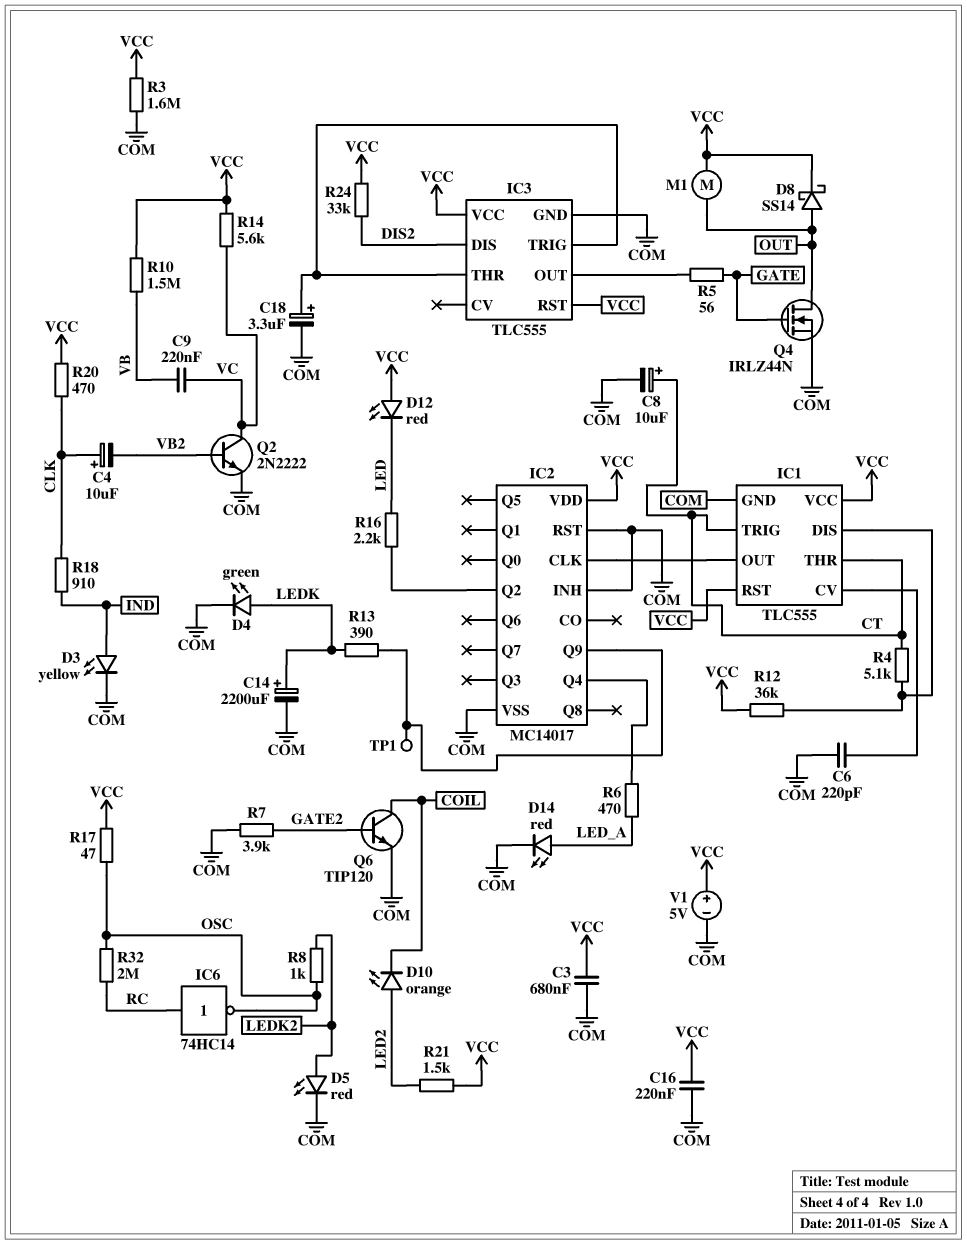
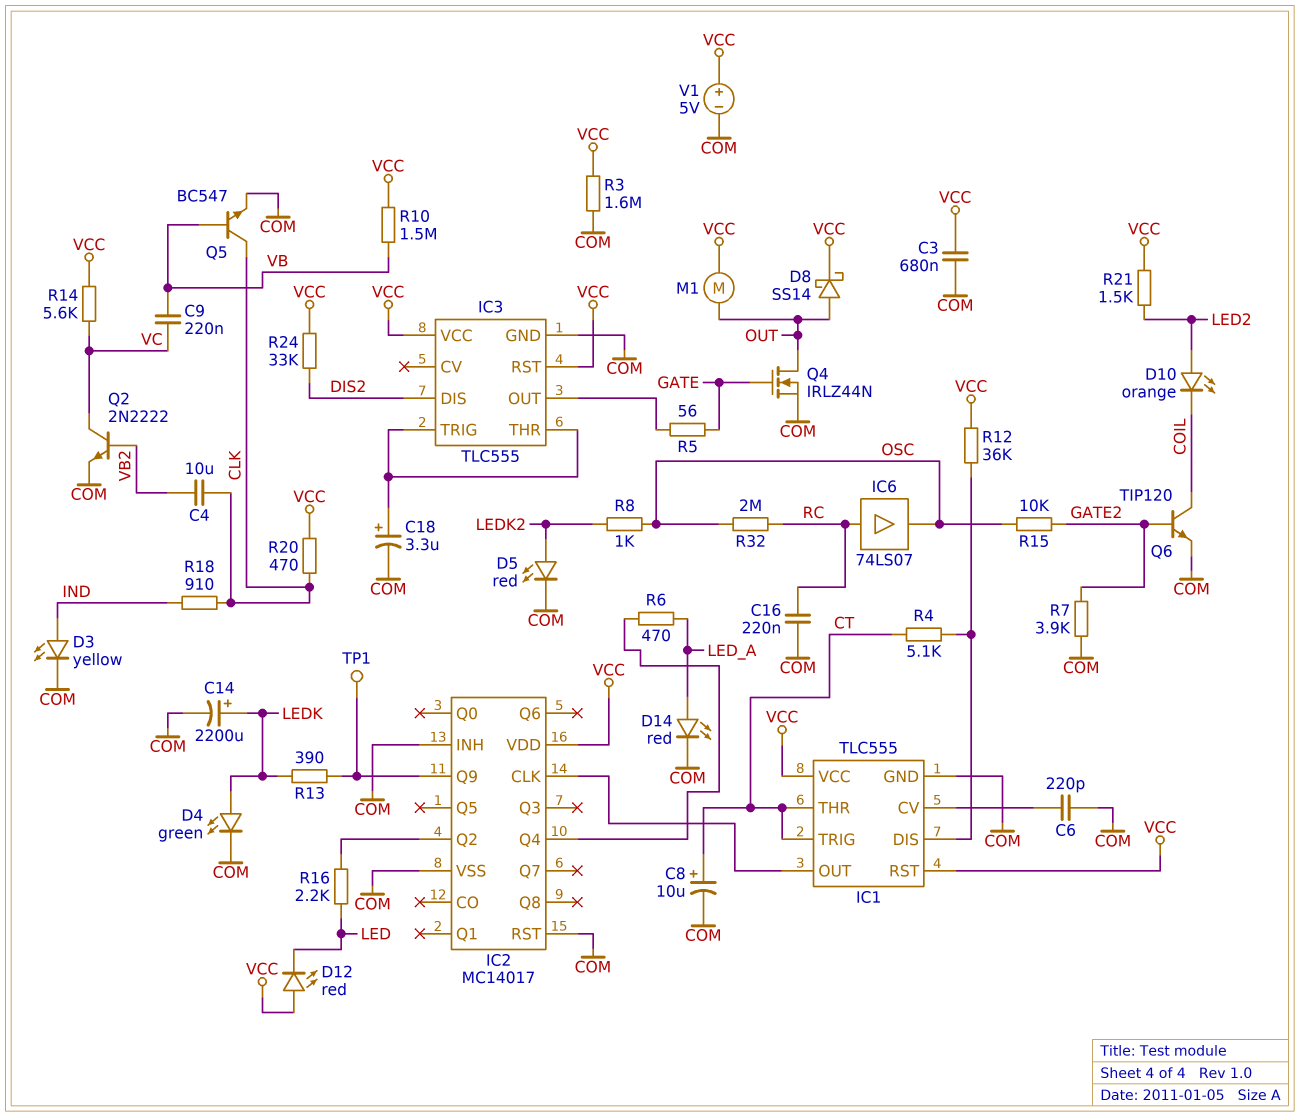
C4: 10uF (plus CLK, minus VB2) -> 10uF (CLK, VB2)
C16: 220nF (COM, VCC) -> 220nF (COM, RC)
IC6: NOT 74HC14 (in RC, out OSC) -> buffer 74LS07 (in RC, out OSC)
Q5: none -> NPN BC547 (B VB, C CLK, E COM)
R15: none -> 10k (GATE2, OSC)
R17: 47 (OSC, VCC) -> none

